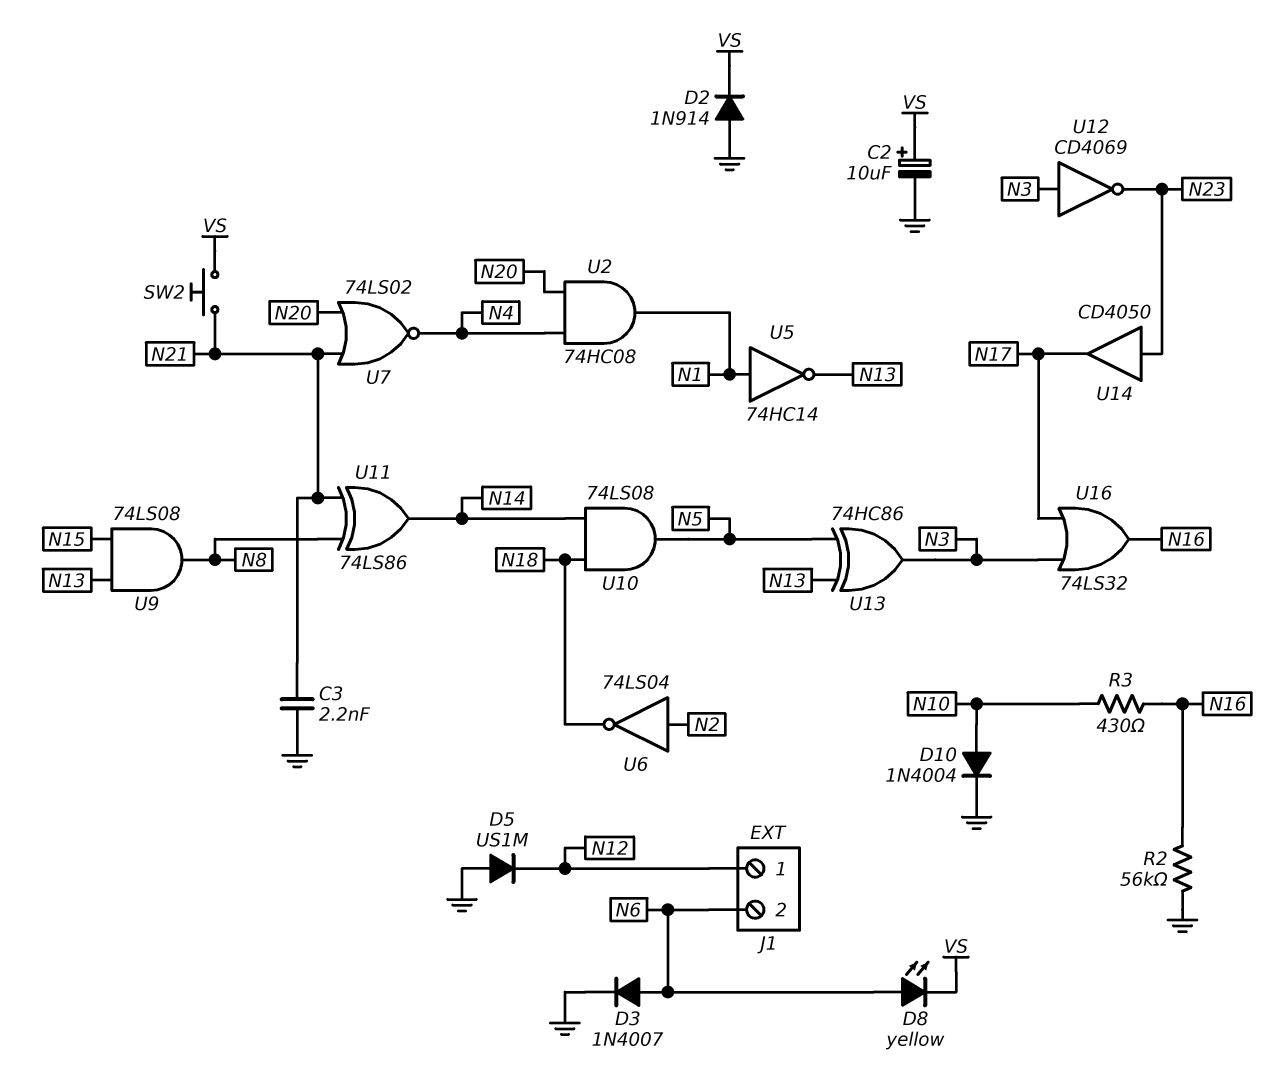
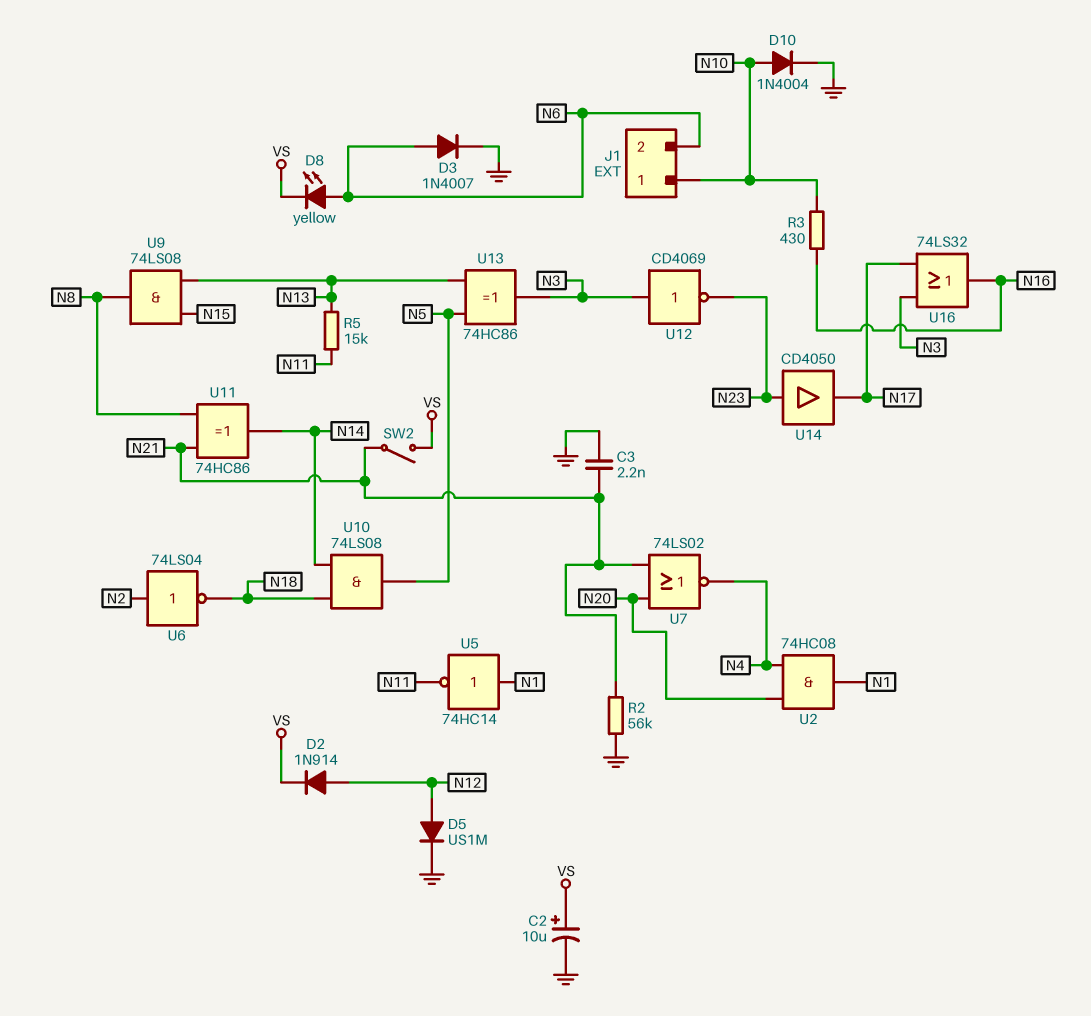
D2: diode 1N914 (A GND, K VS) -> diode 1N914 (A N12, K VS)
D5: diode US1M (A GND, K N12) -> diode US1M (A N12, K GND)
J1 pin 1: N12 -> N10
R2: 56k (GND, N16) -> 56k (GND, N21)
R5: none -> 15k (N11, N13)
SW2: button (N21, VS) -> switch (N21, VS)
U5: NOT 74HC14 (in N1, out N13) -> NOT 74HC14 (in N1, out N11)
U11: XOR 74LS86 (in N8, in N21, out N14) -> XOR 74HC86 (in N8, in N21, out N14)

